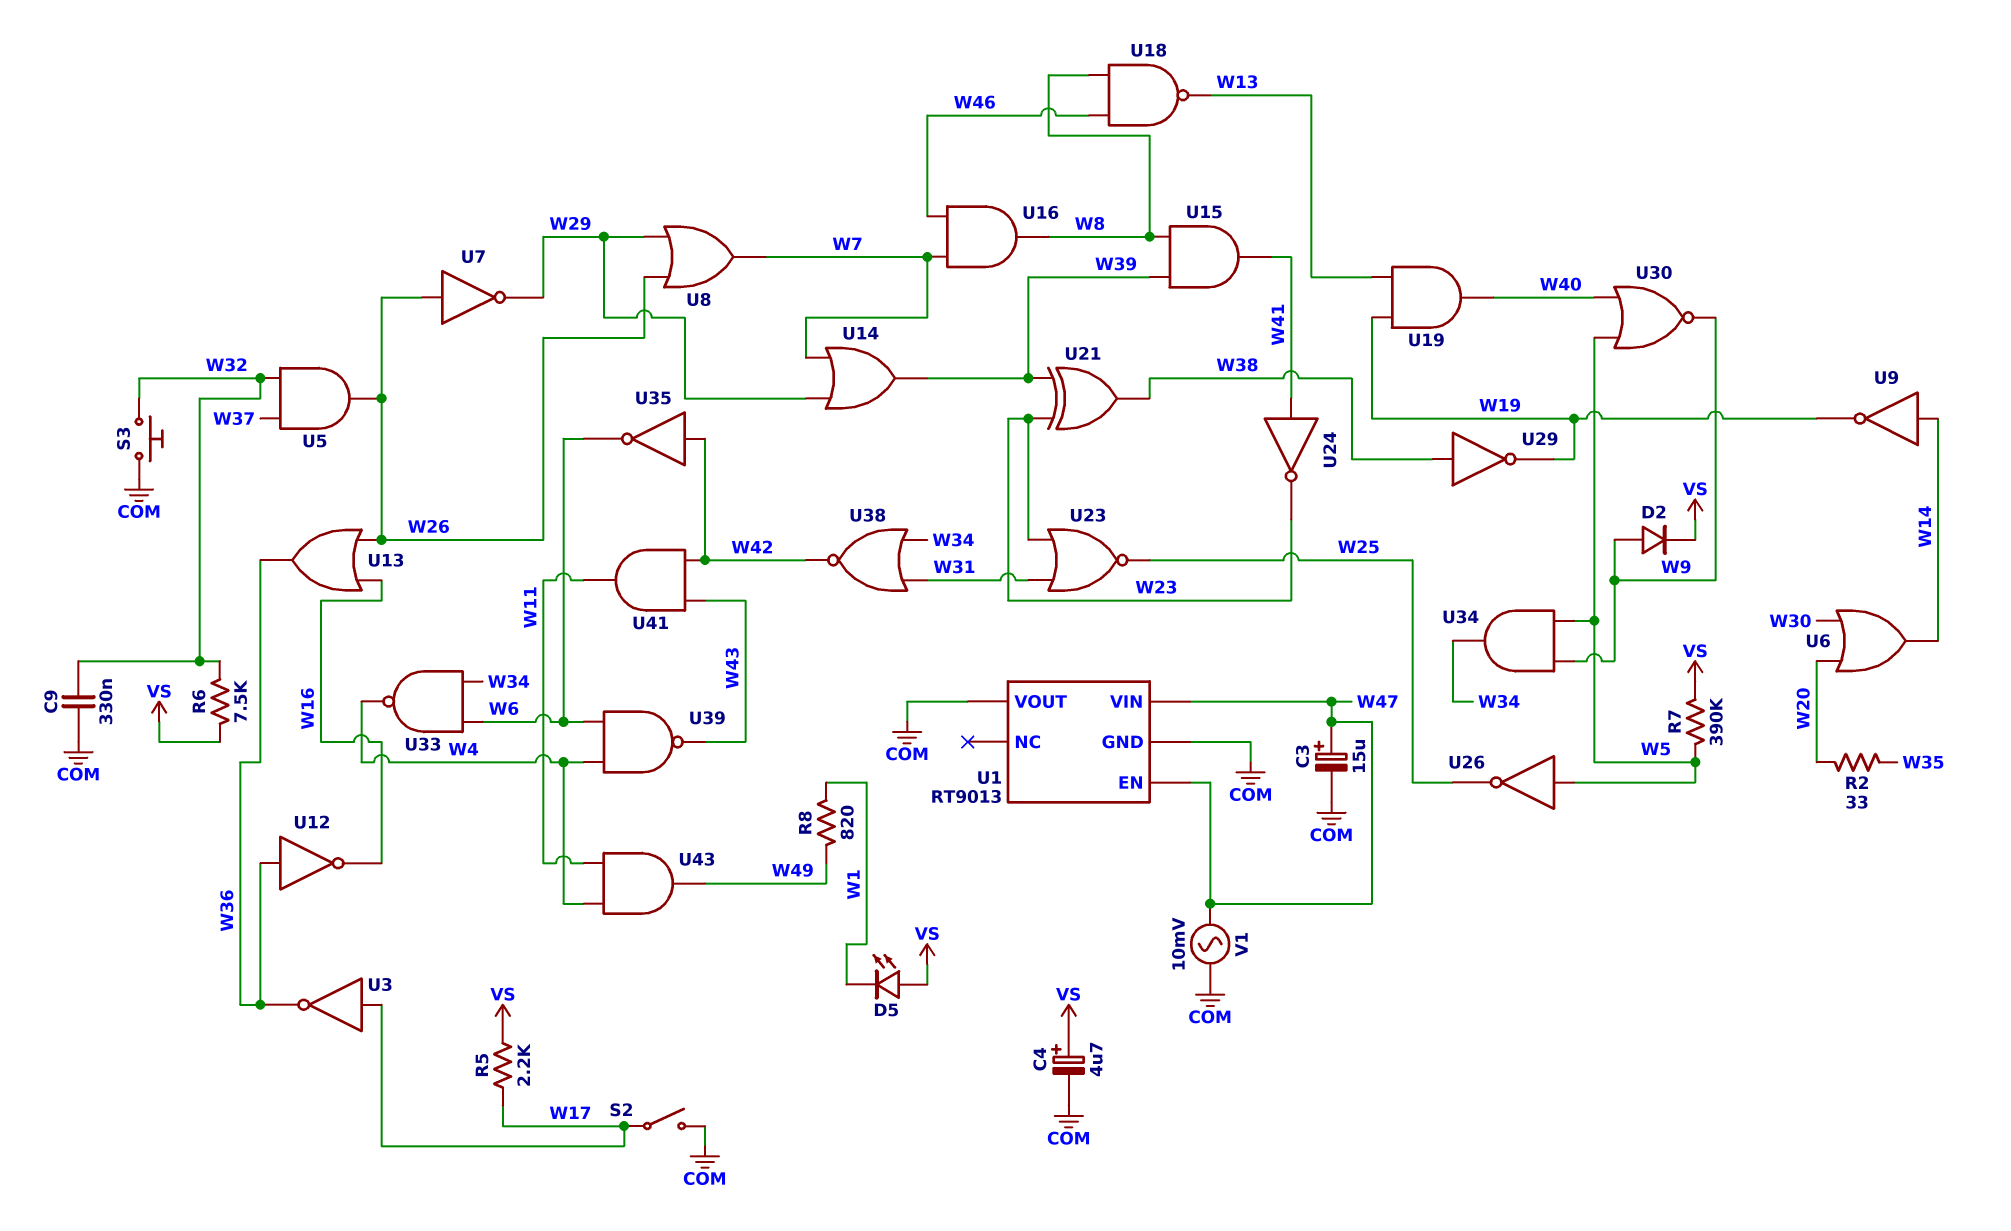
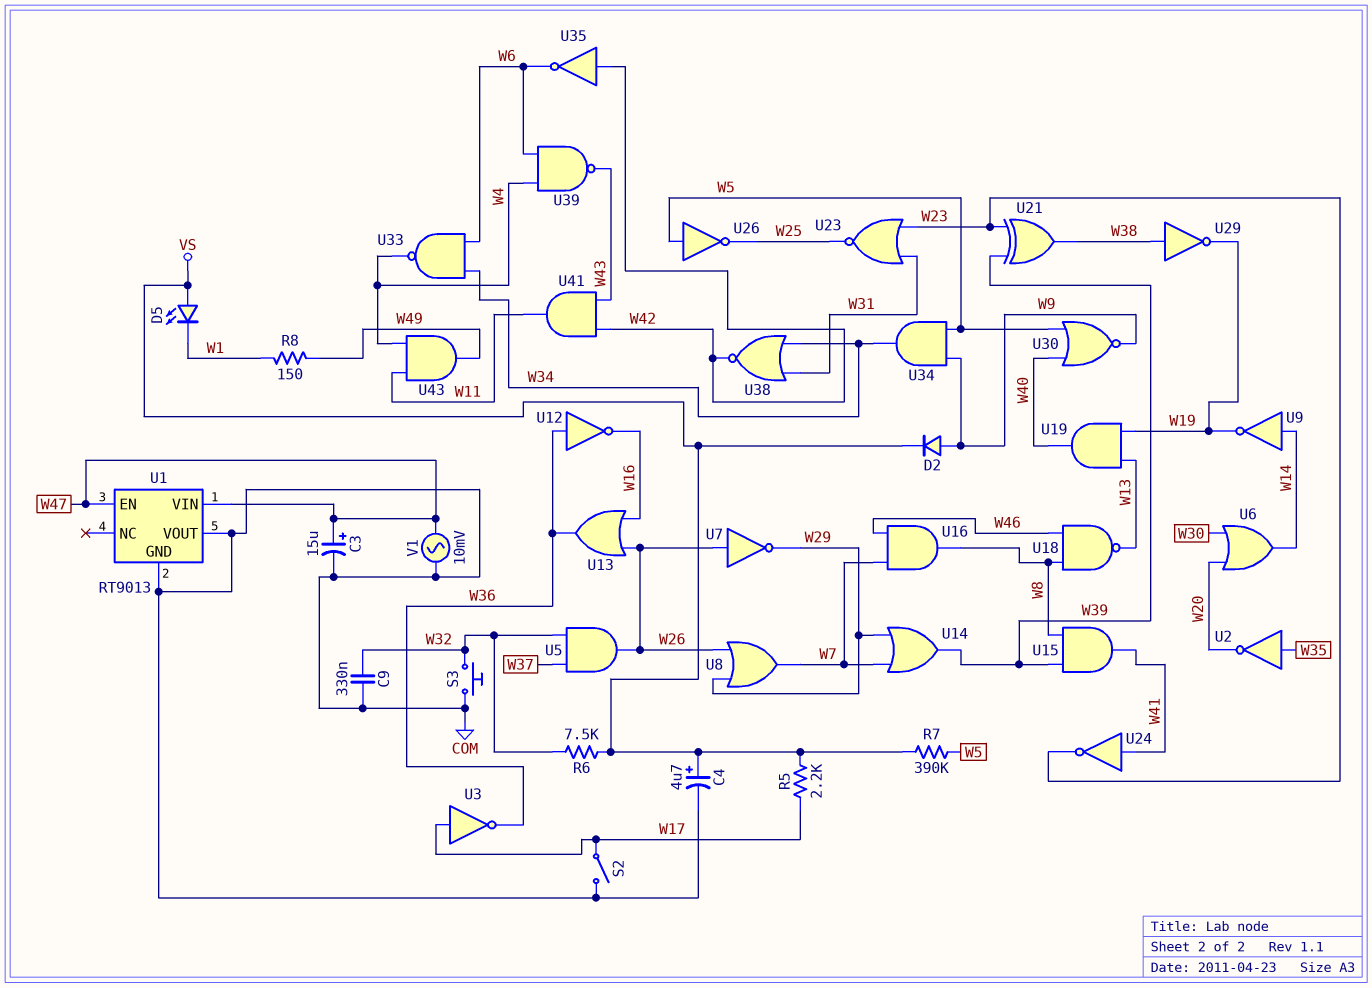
R2: 33 (W20, W35) -> none
R8: 820 (W1, W49) -> 150 (W1, W49)
U2: none -> NOT (in W35, out W20)

